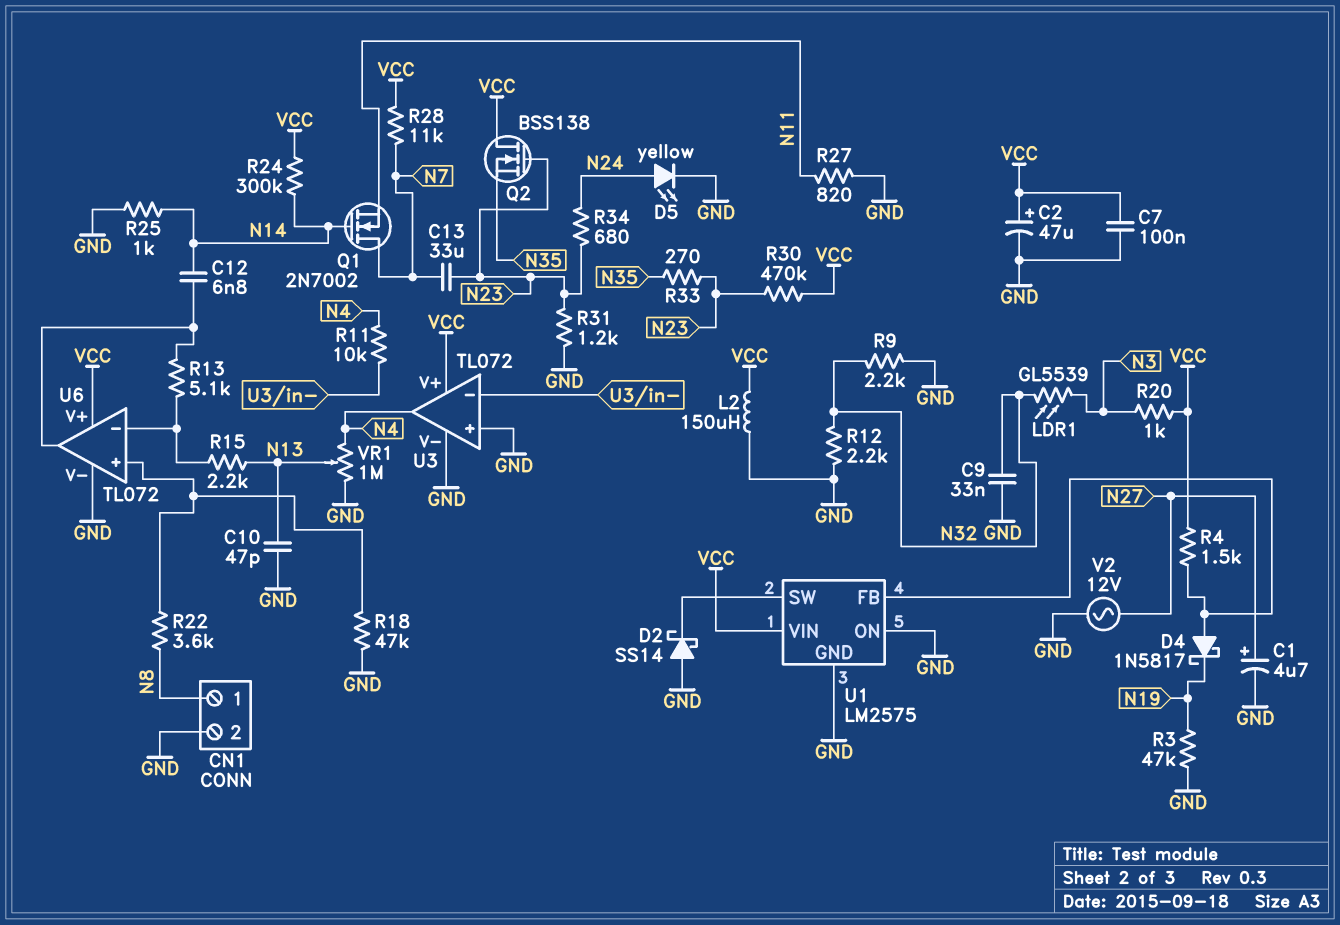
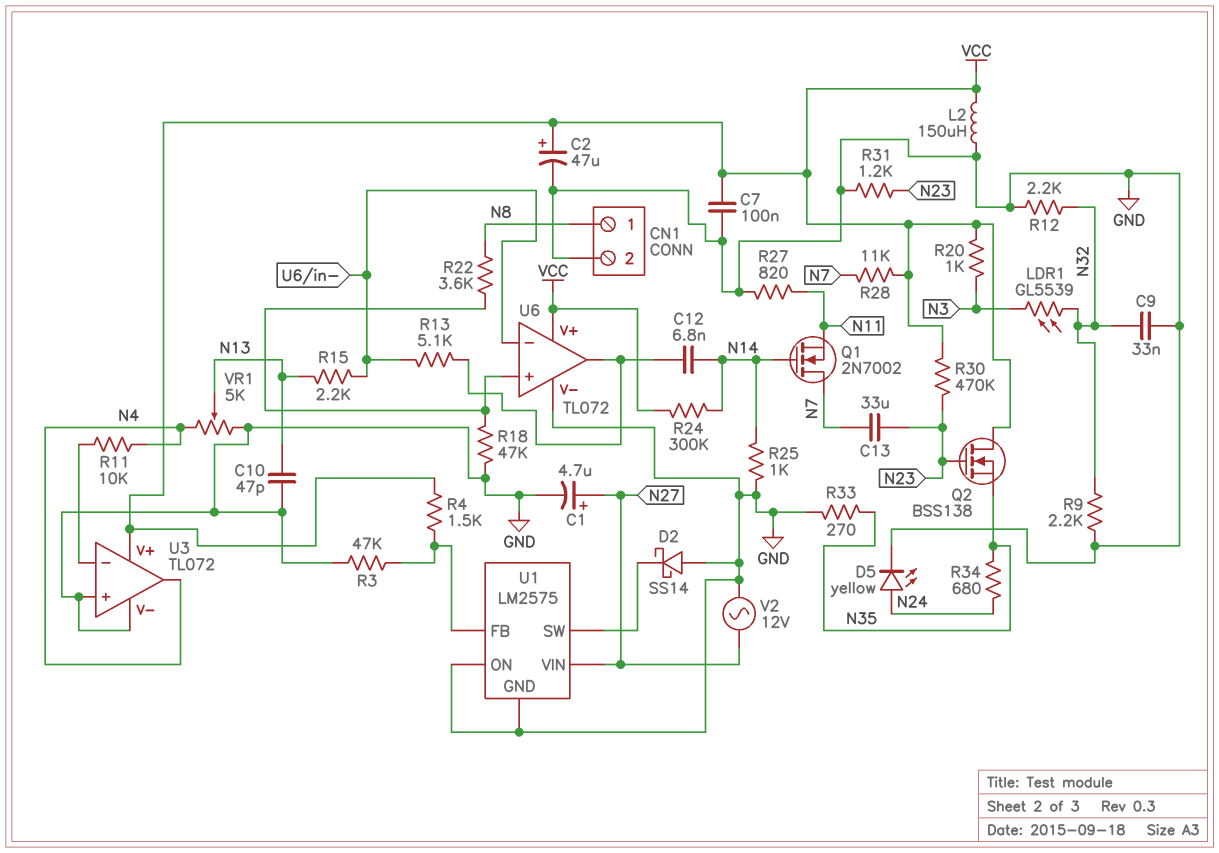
D4: schottky 1N5817 (A U1/FB, K N19) -> none
R3: 47k (GND, N19) -> 47k (GND, U1/FB)
R33: 270 (N23, N35) -> 270 (GND, N35)
R34: 680 (N23, N24) -> 680 (N24, N35)
U1 pin VIN: VCC -> N27
VR1: 1M (GND, N4, wiper N13) -> 5k (GND, N4, wiper N13)

